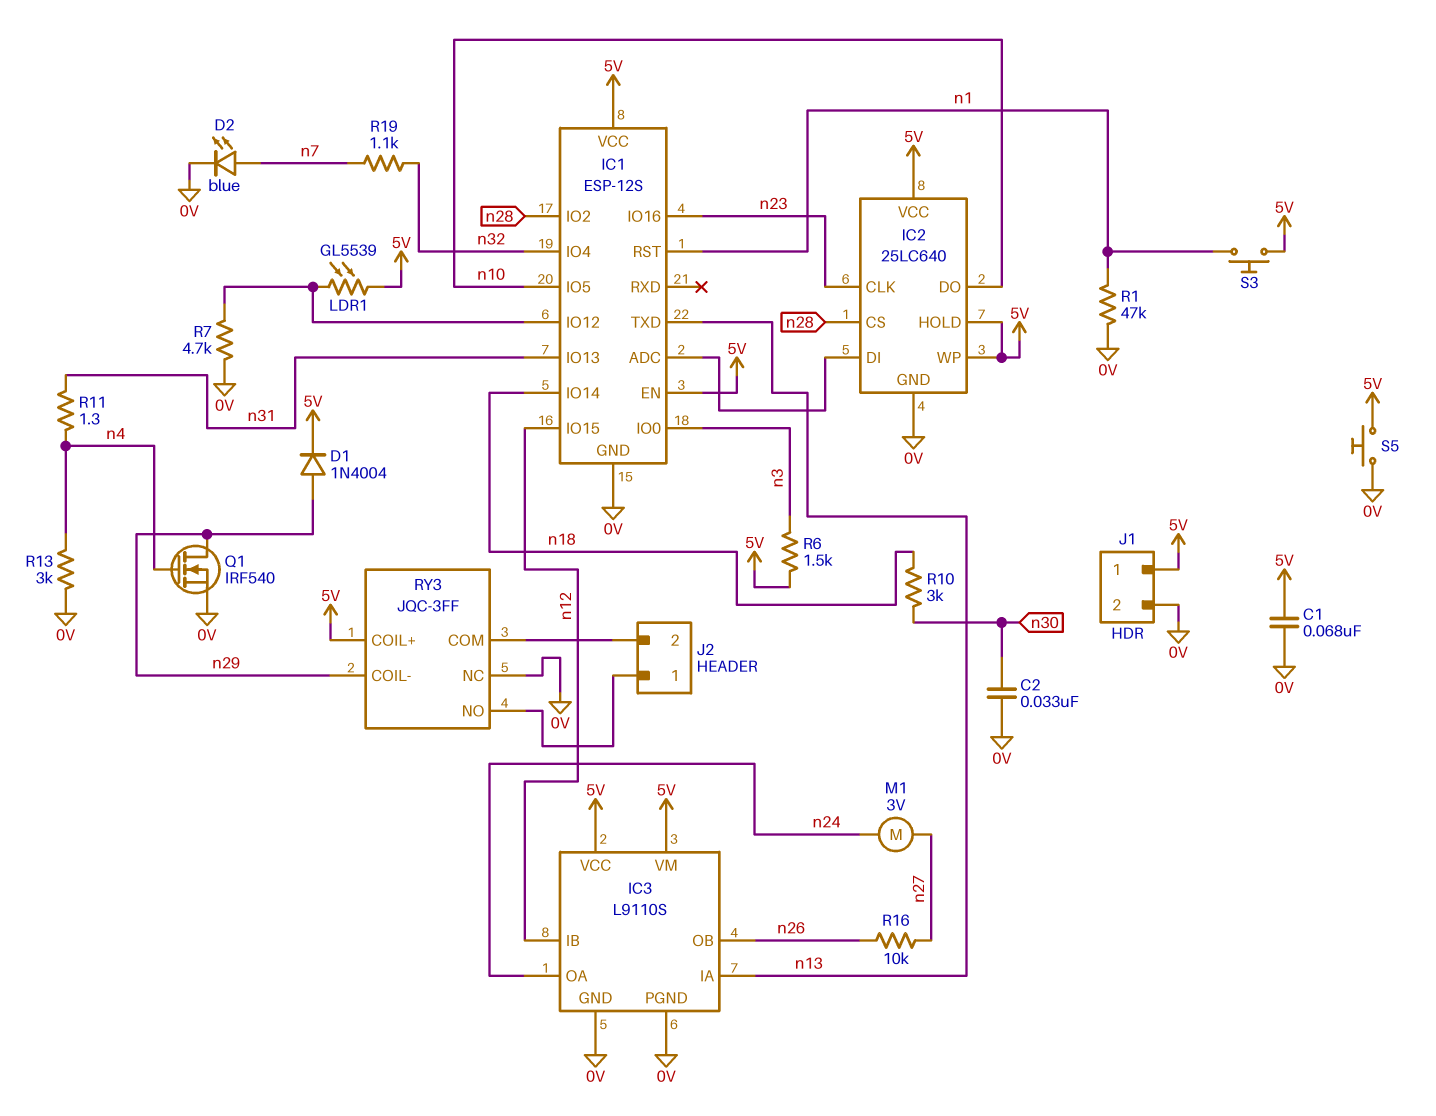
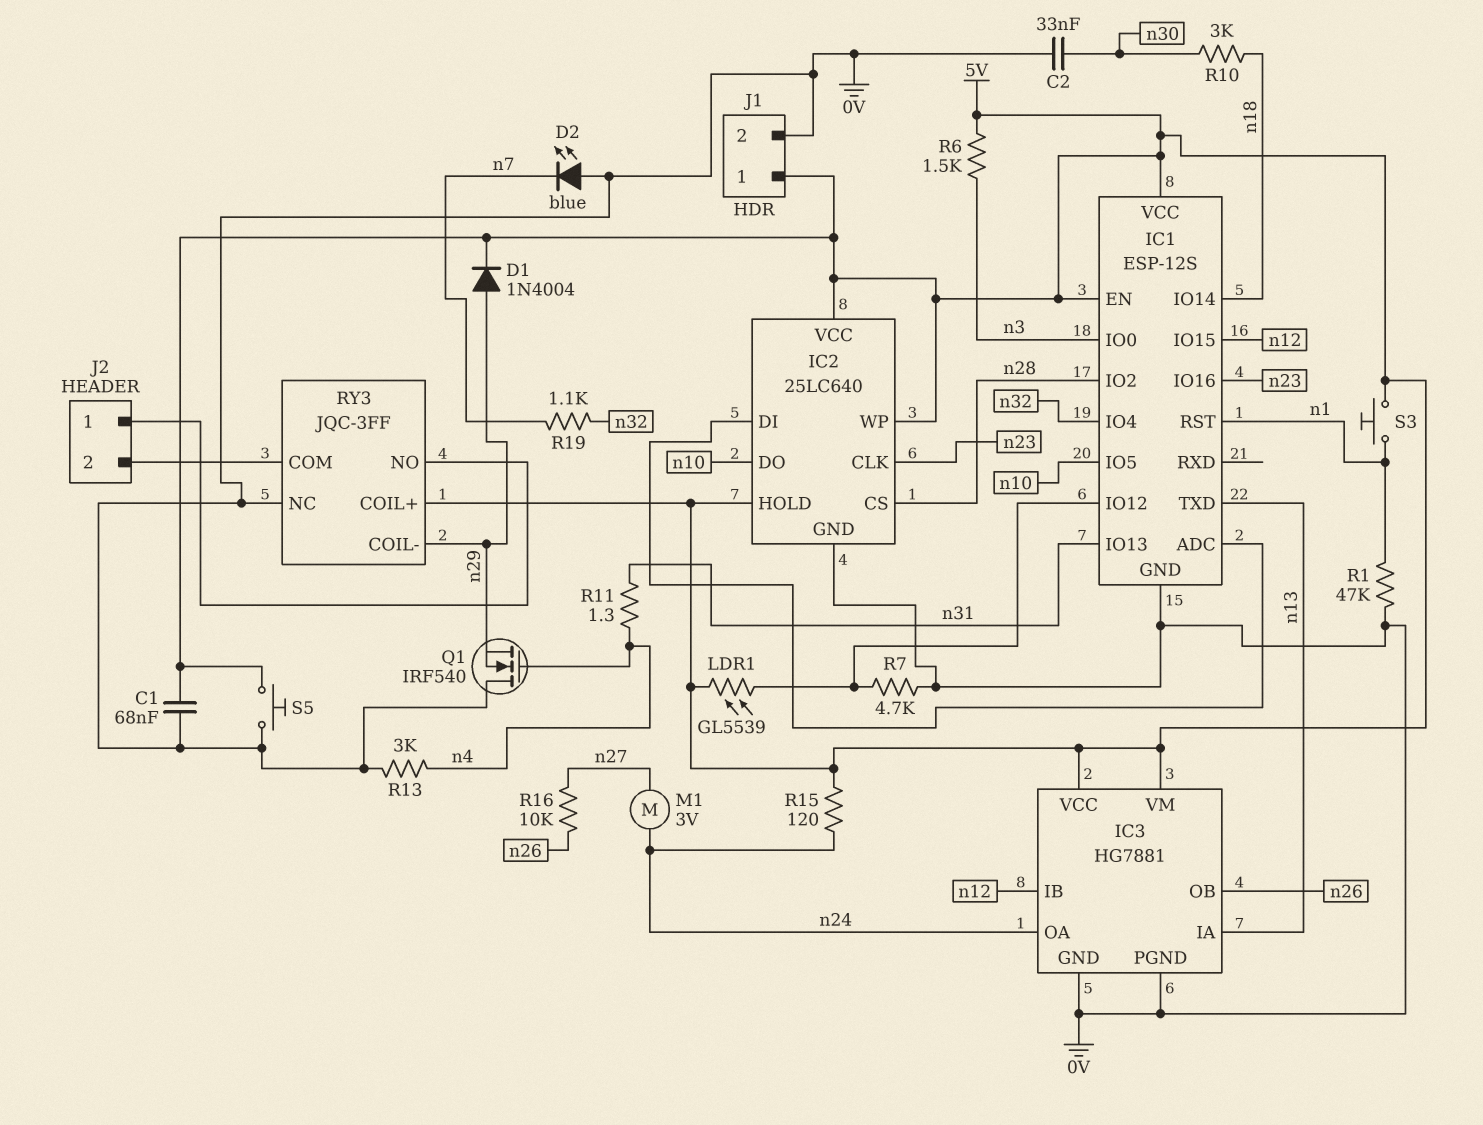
D2: LED blue (A n7, K 0V) -> LED blue (A 0V, K n7)
IC3: L9110S -> HG7881
Q1: NMOS IRF540 (G n4, D n29, S 0V) -> NMOS IRF540 (G n4, D 0V, S n29)
R15: none -> 120 (5V, n24)

